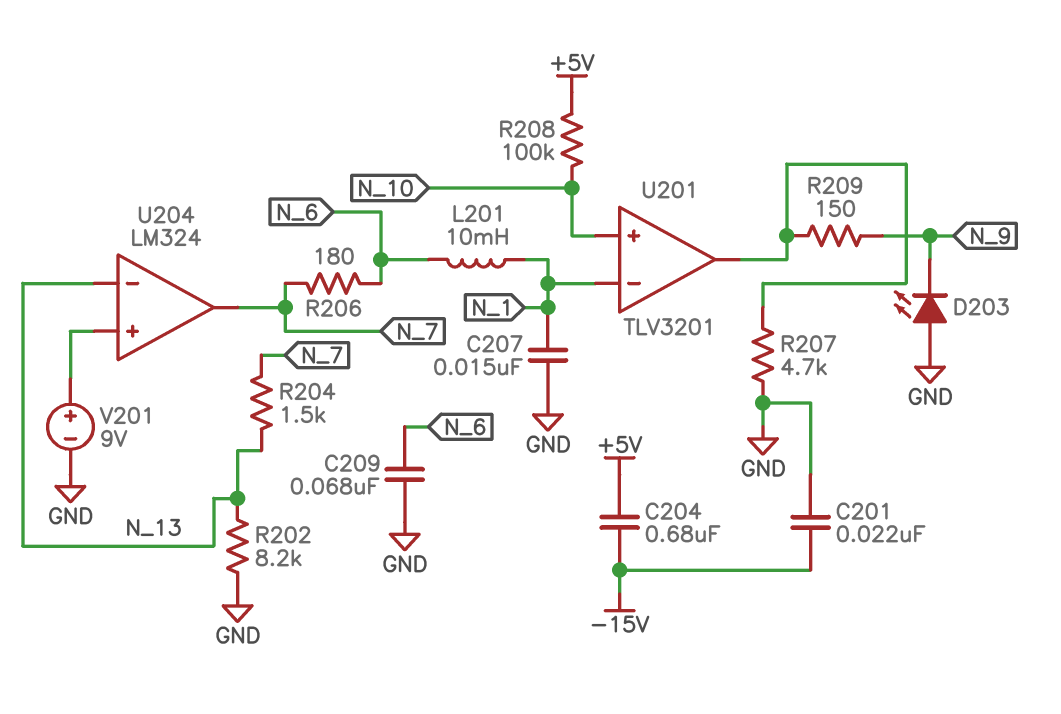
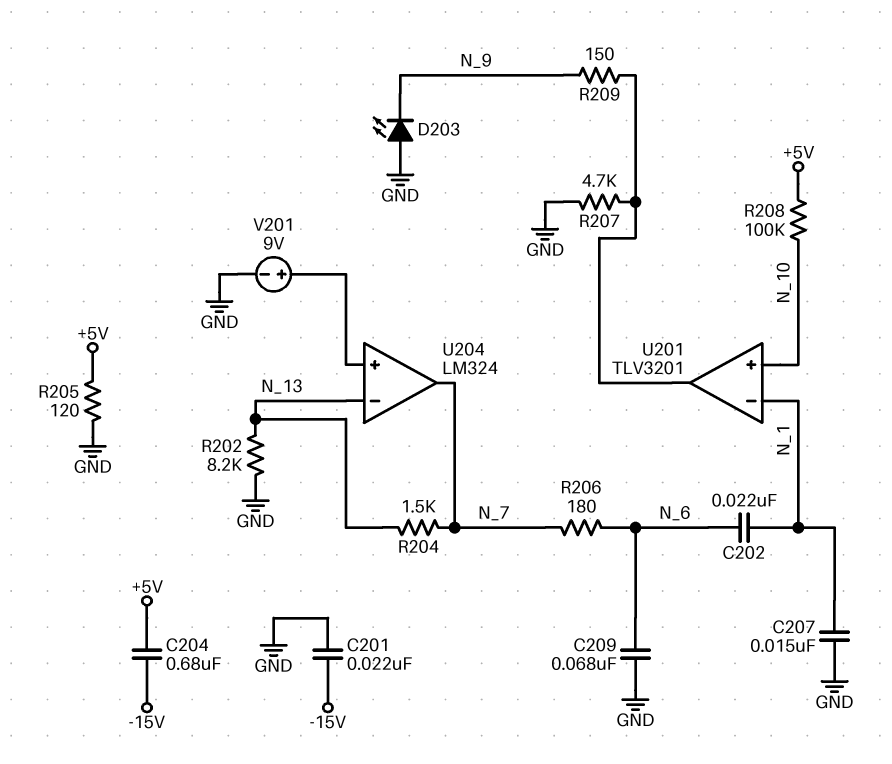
C202: none -> 22nF (N_1, N_6)
L201: 10mH (N_1, N_6) -> none
R205: none -> 120 (+5V, GND)

